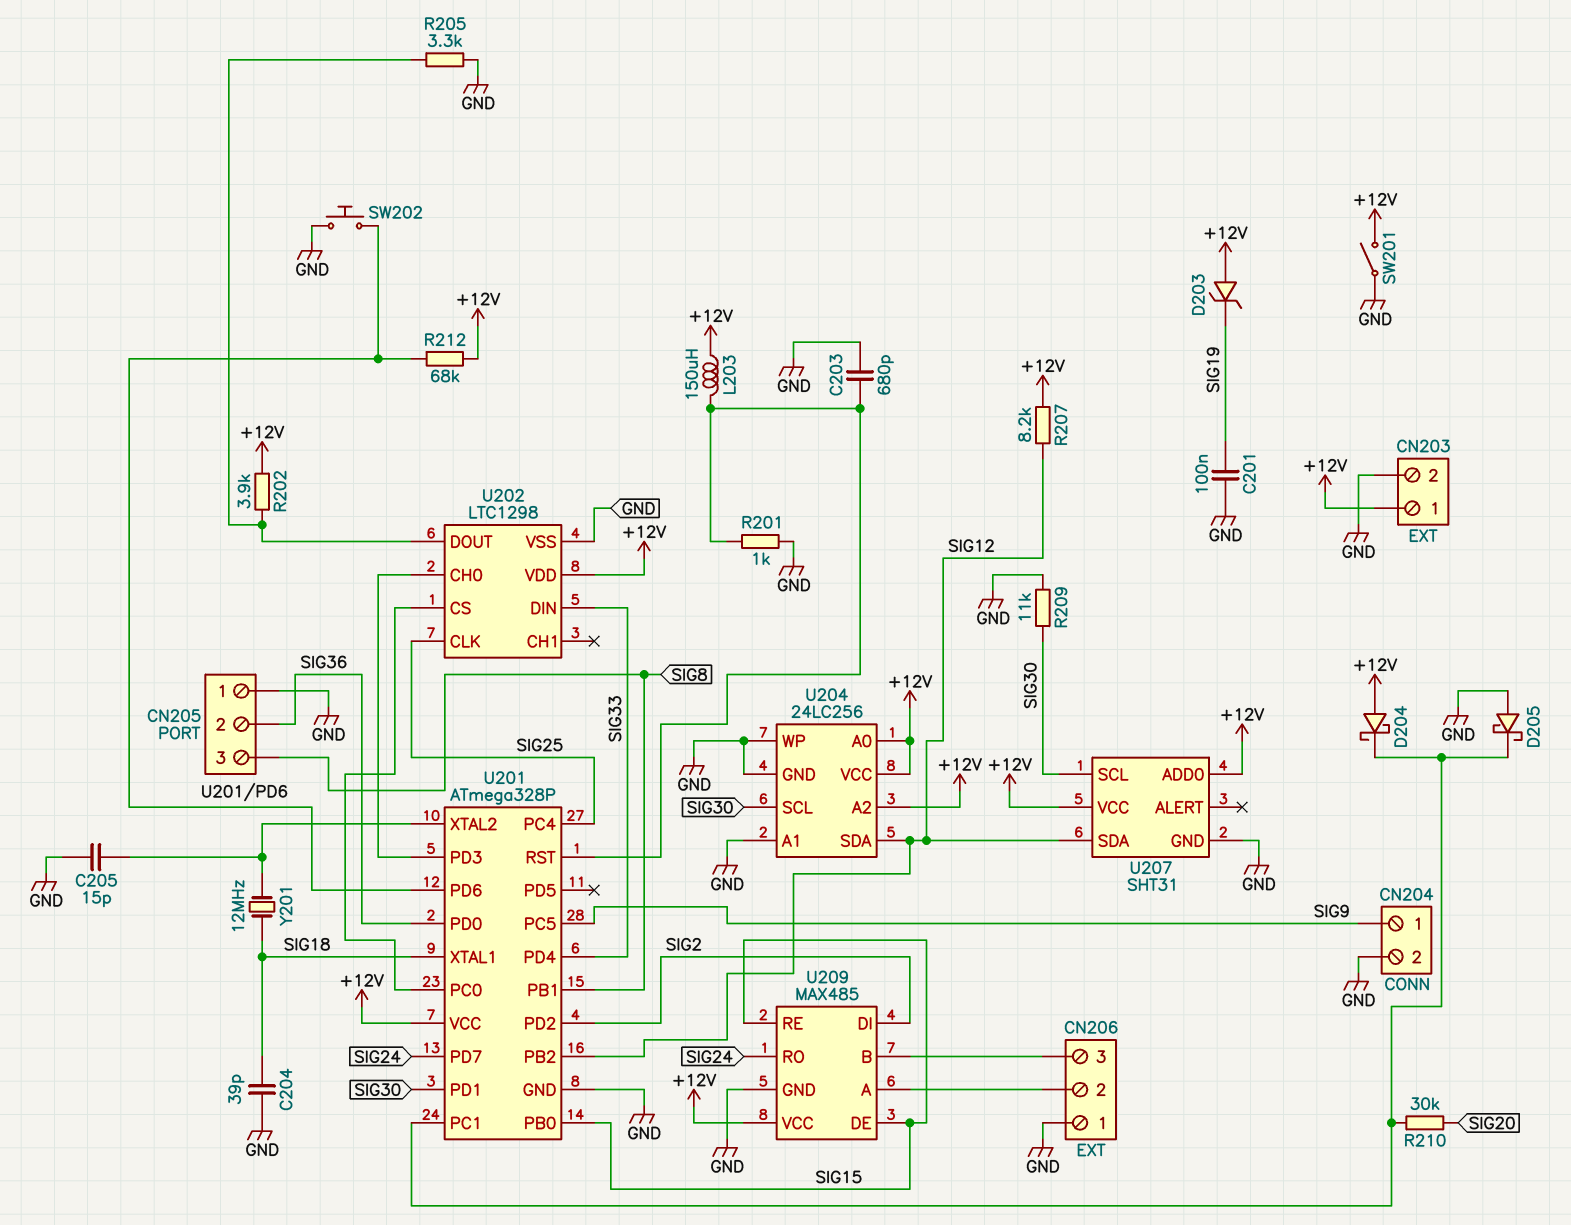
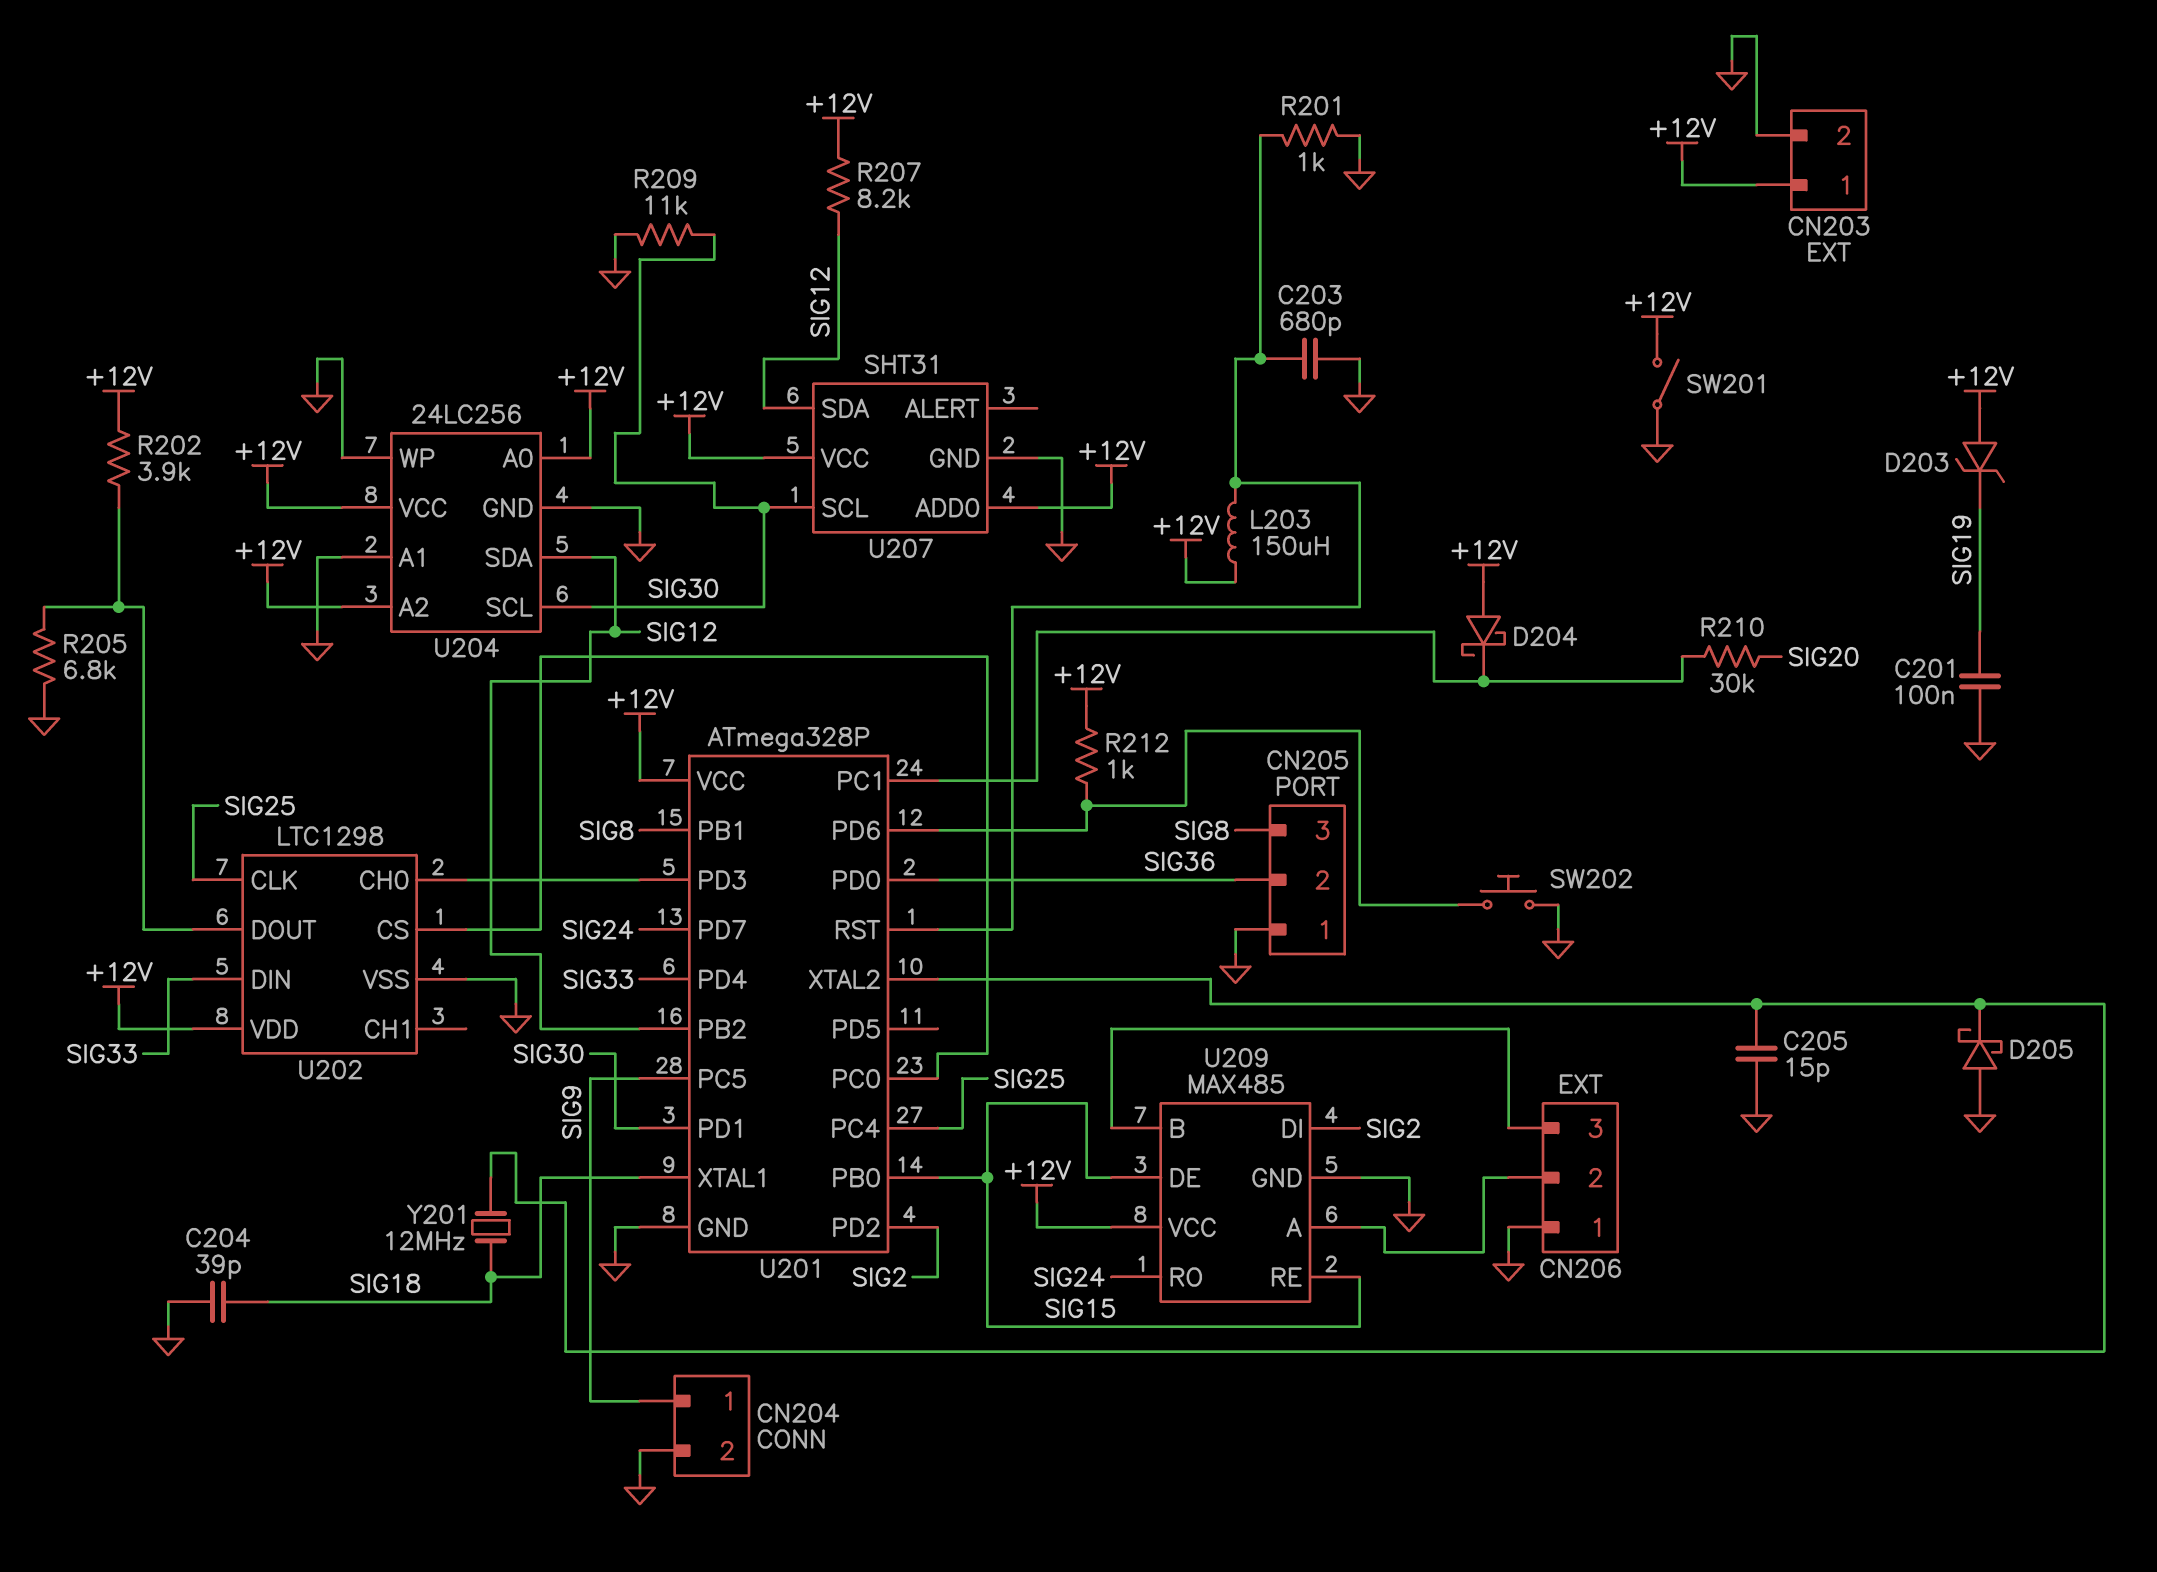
D205: schottky (A GND, K U201/PC1) -> schottky (A GND, K U201/XTAL2)
R205: 3.3k (GND, U202/DOUT) -> 6.8k (GND, U202/DOUT)
R212: 68k (+12V, U201/PD6) -> 1k (+12V, U201/PD6)

